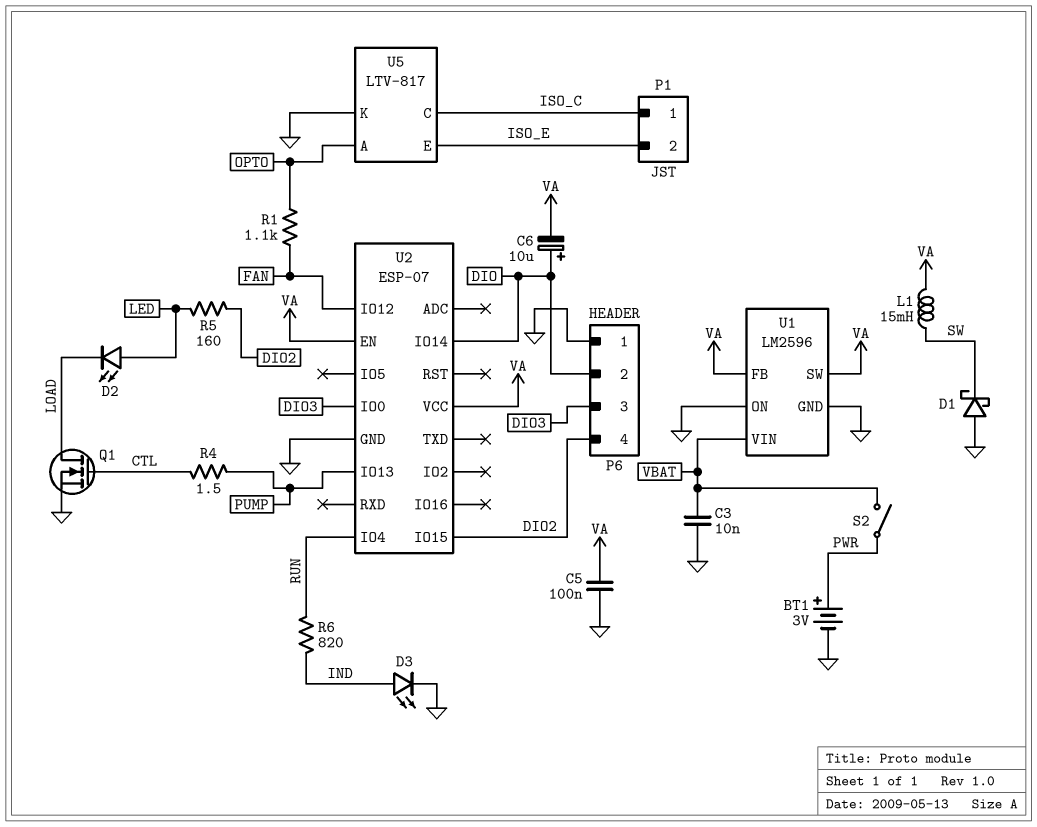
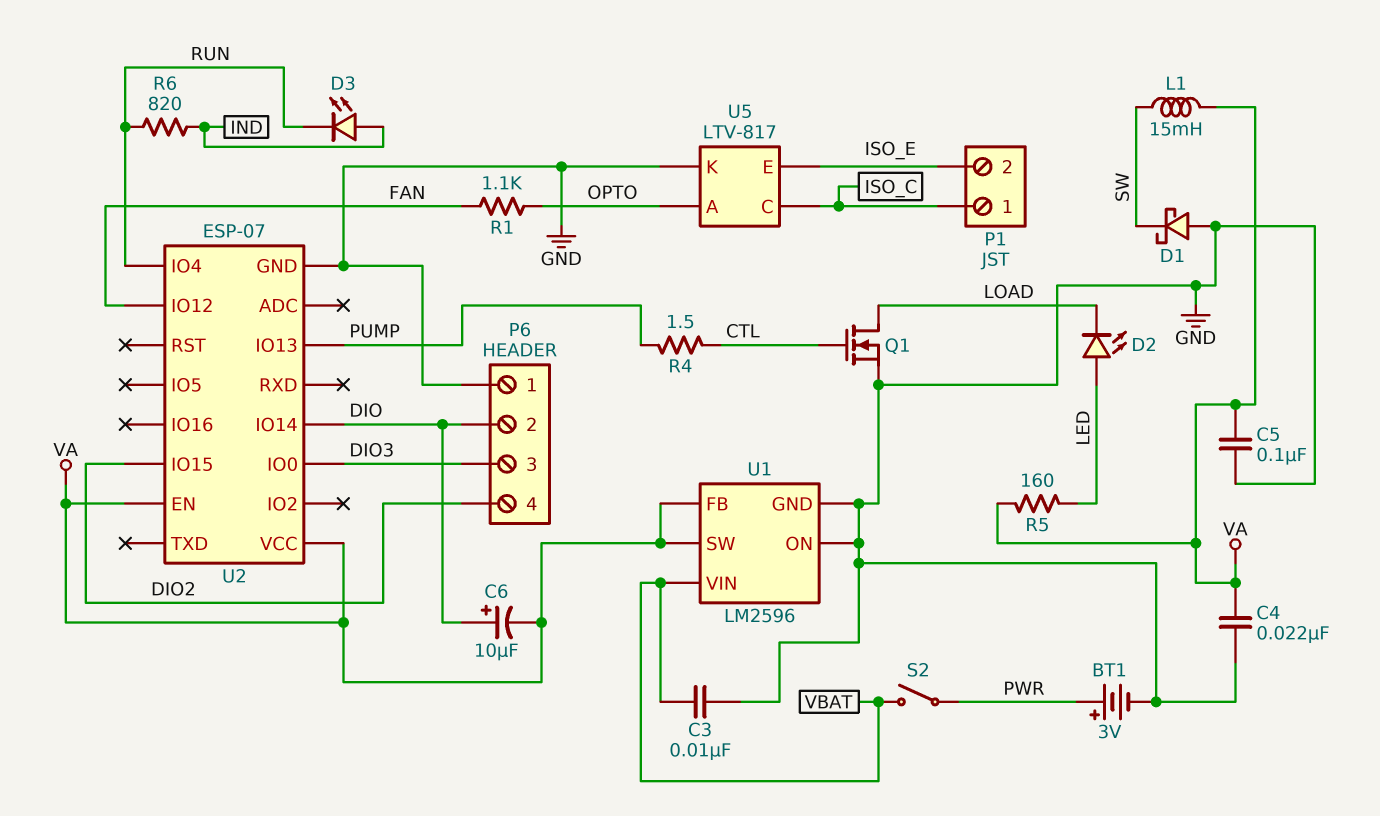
C4: none -> 22nF (GND, VA)
D3: LED (A IND, K GND) -> LED (A IND, K RUN)
R5: 160 (DIO2, LED) -> 160 (LED, VA)

